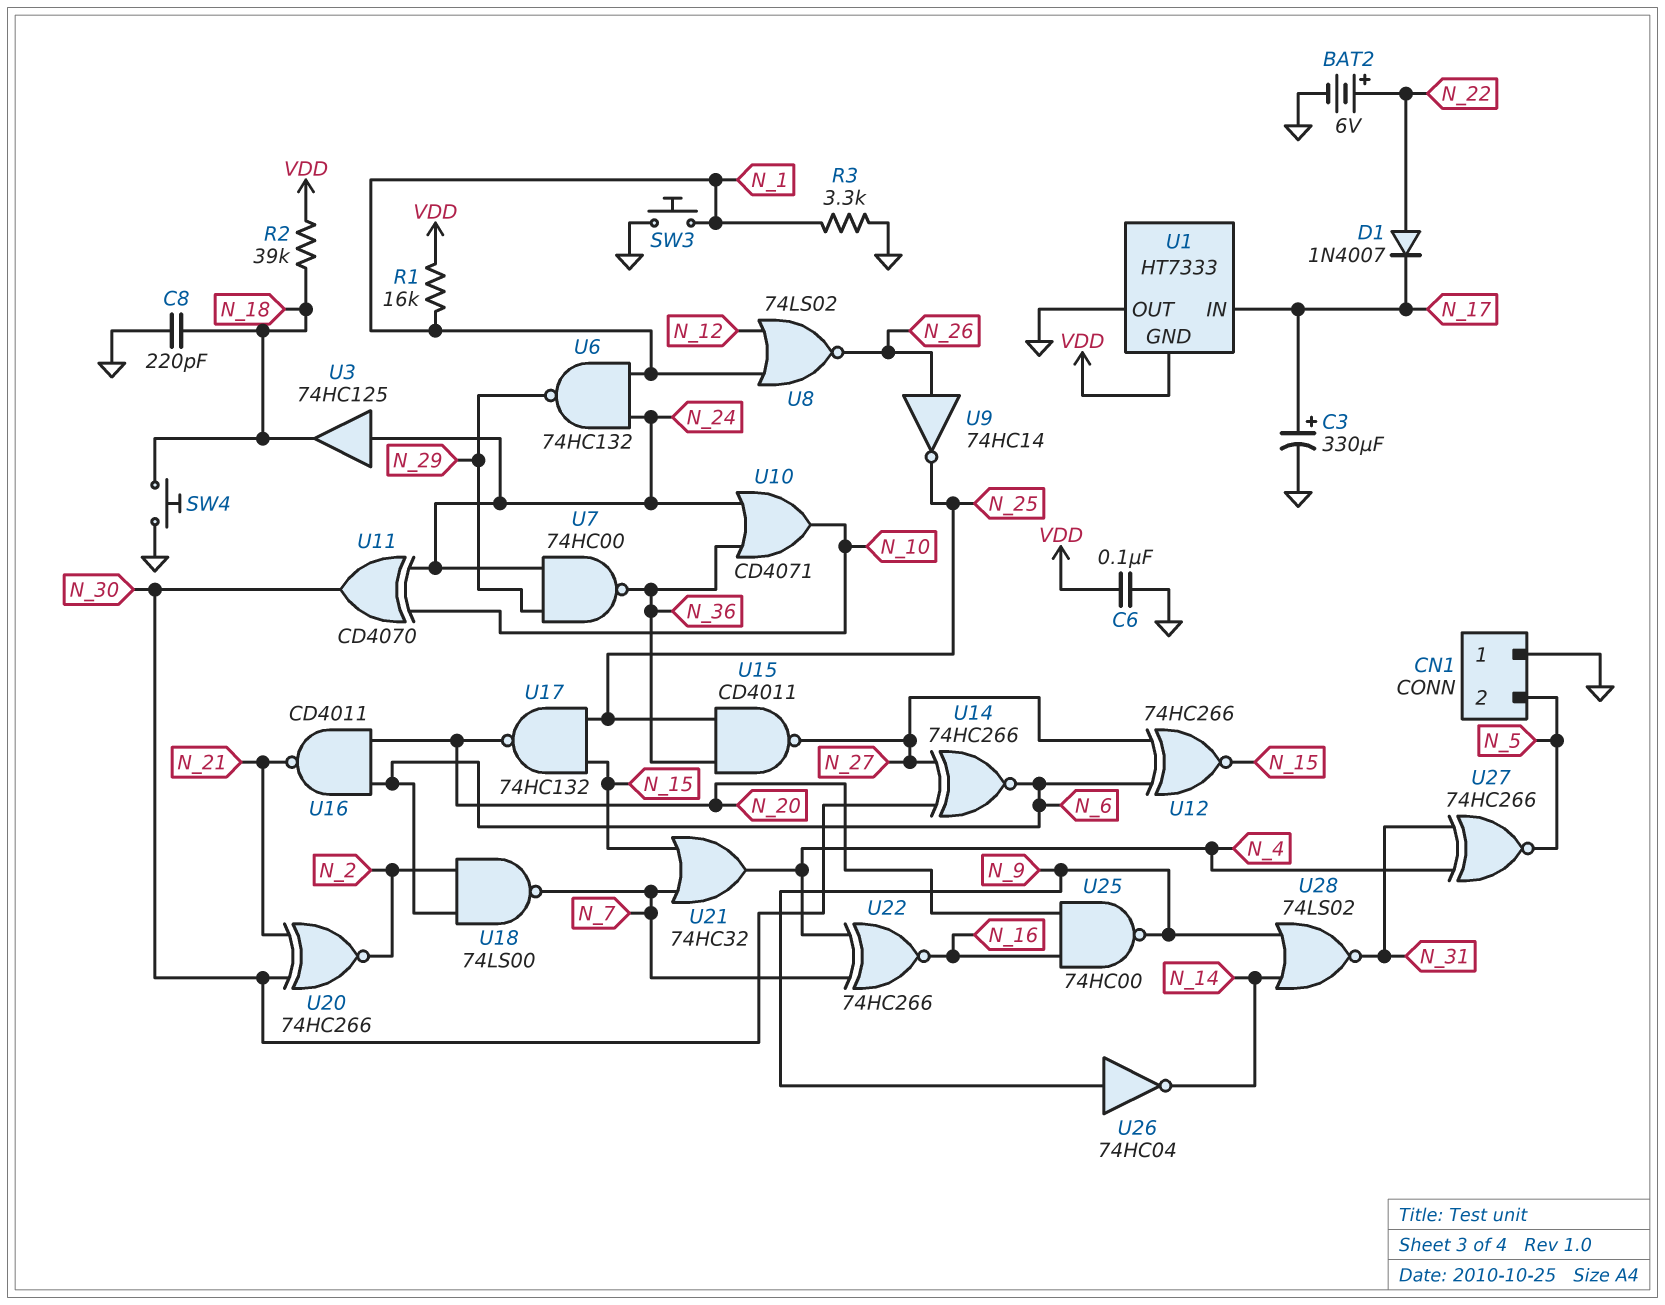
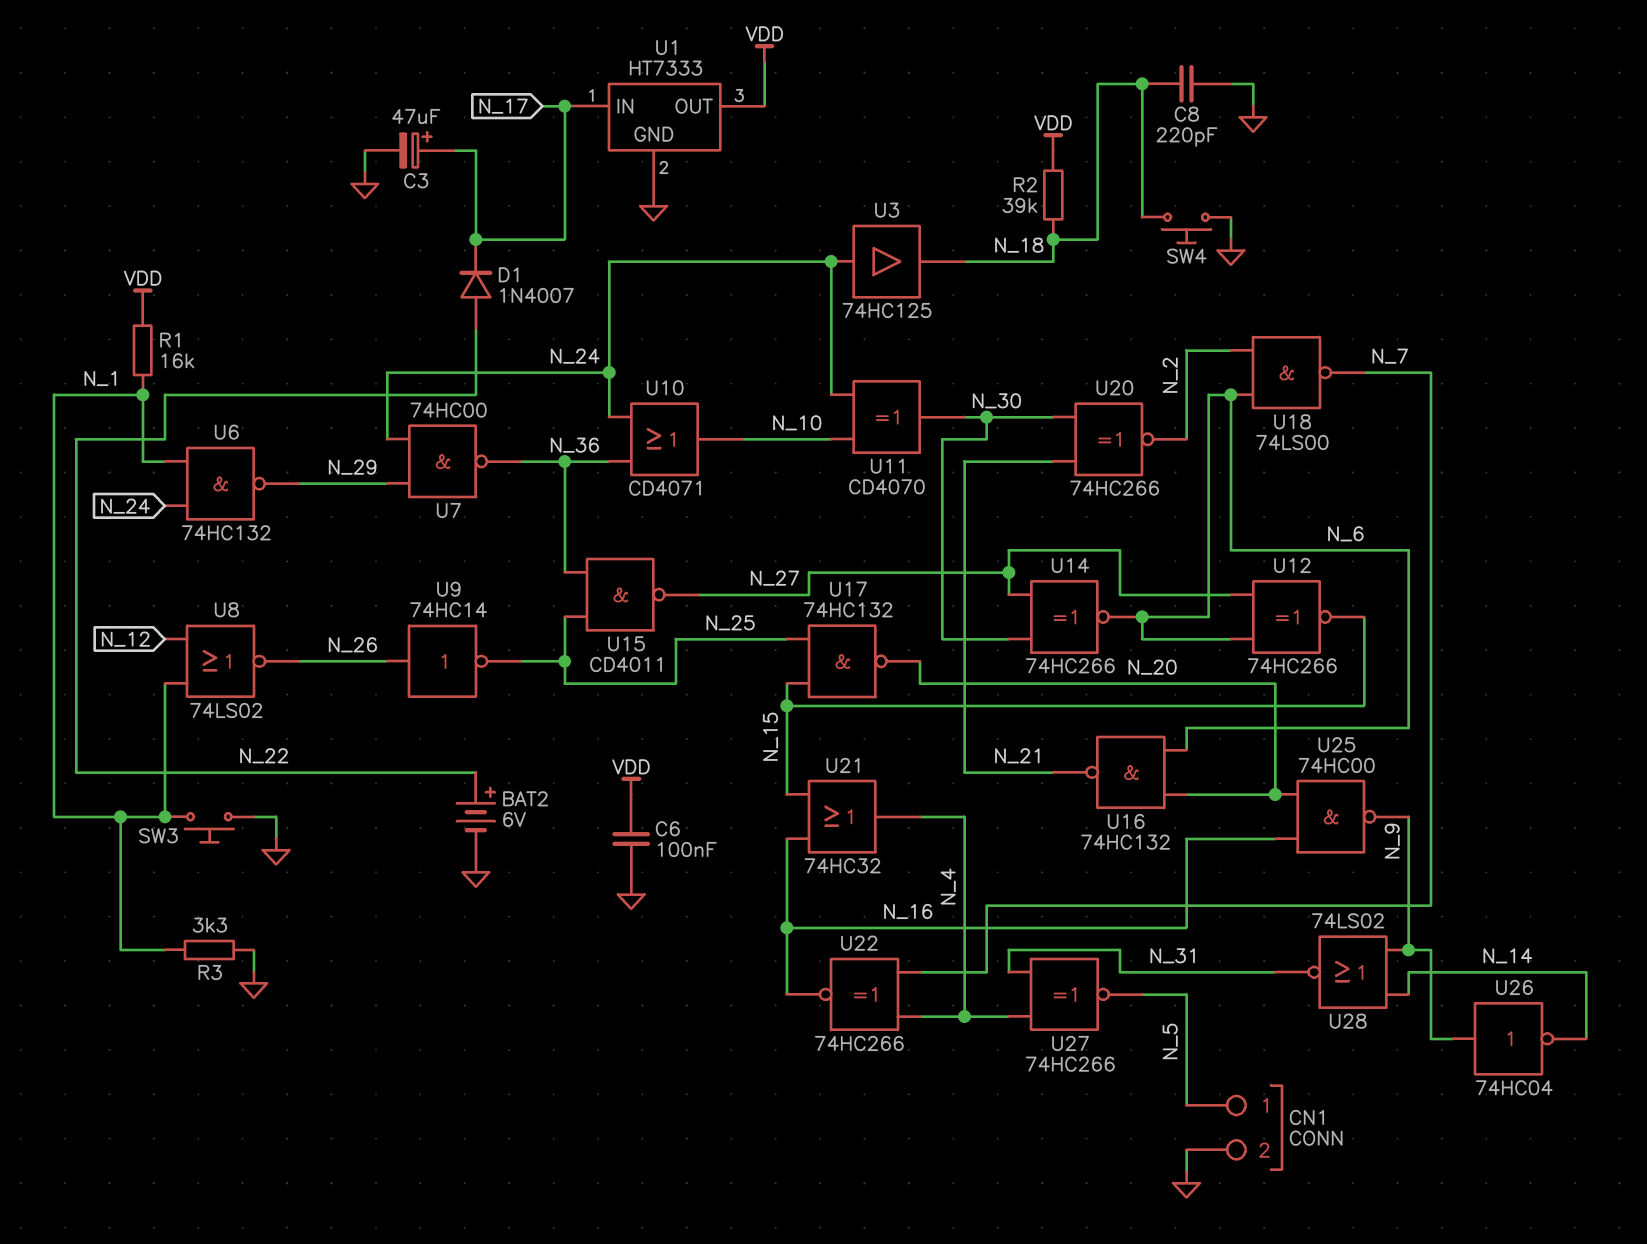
C3: 330uF (plus N_17, minus GND) -> 47uF (plus N_17, minus GND)
CN1 pin 1: GND -> N_5
CN1 pin 2: N_5 -> GND
U1 pin GND: VDD -> GND
U1 pin OUT: GND -> VDD
U16: NAND CD4011 (in N_6, in N_20, out N_21) -> NAND 74HC132 (in N_6, in N_20, out N_21)
U21: OR 74HC32 (in N_7, in N_15, out N_4) -> OR 74HC32 (in N_15, in N_16, out N_4)

